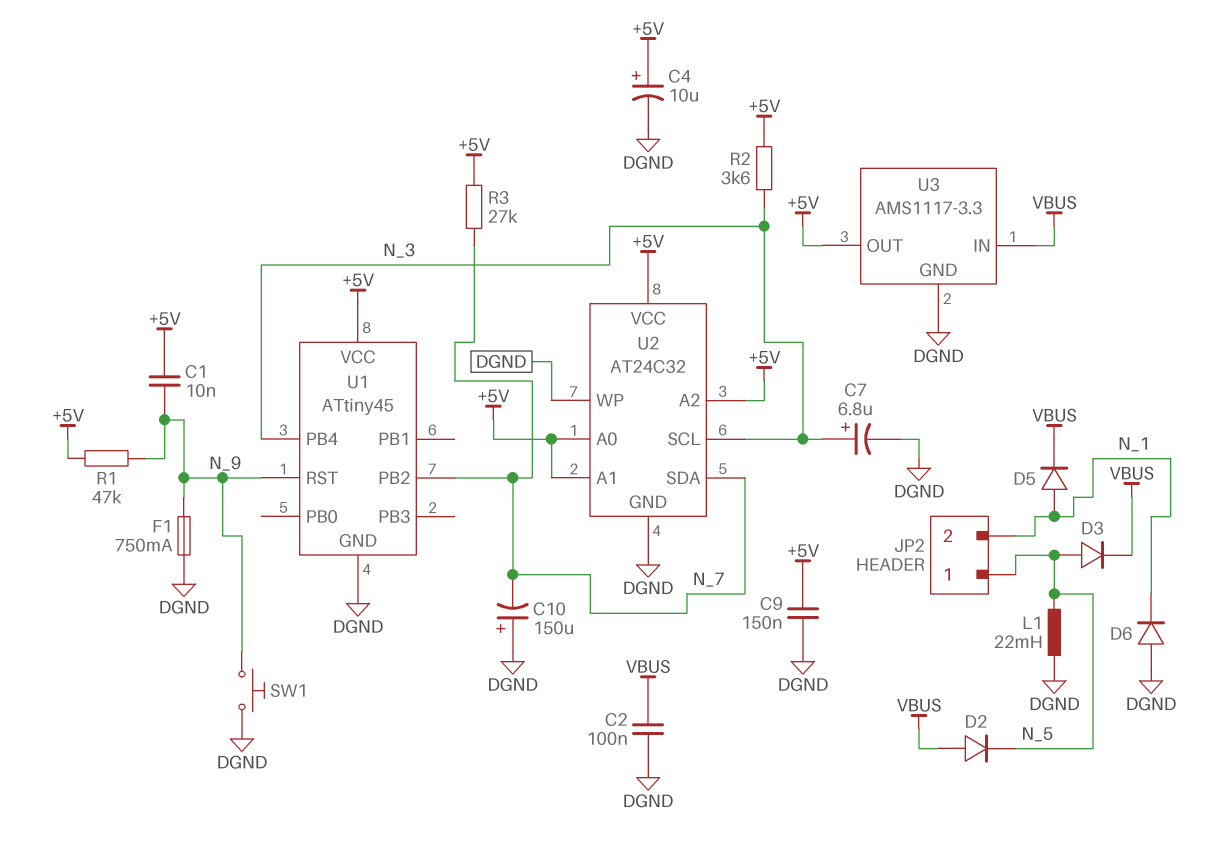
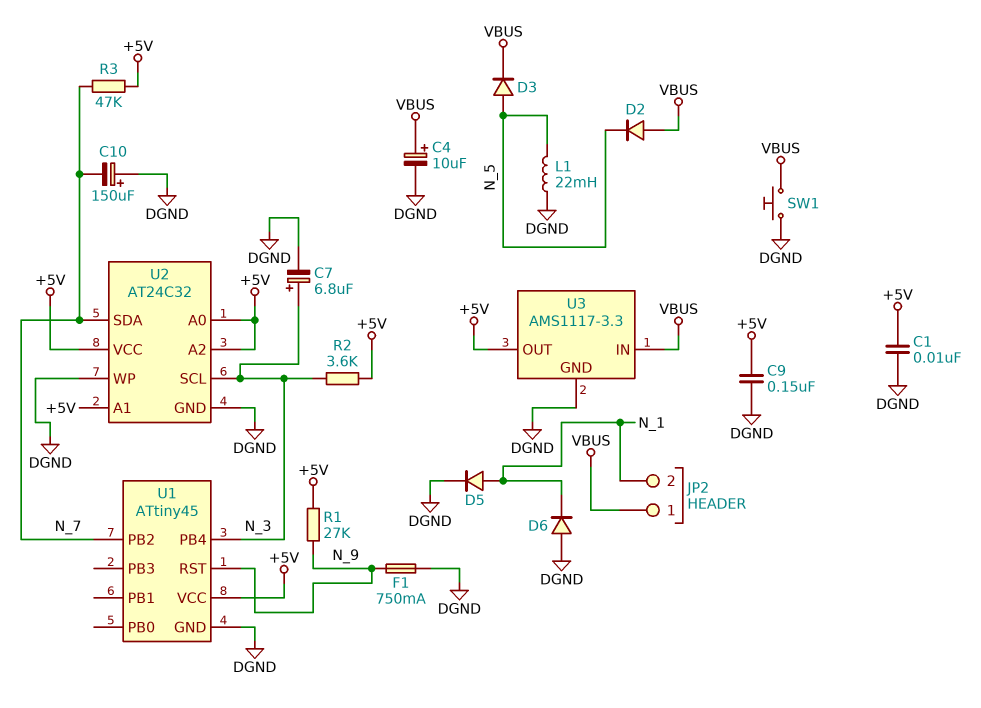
C1: 10nF (+5V, N_9) -> 10nF (+5V, DGND)
C2: 100nF (DGND, VBUS) -> none
C4: 10uF (plus +5V, minus DGND) -> 10uF (plus VBUS, minus DGND)
D5: diode (A N_1, K VBUS) -> diode (A N_1, K DGND)
JP2 pin 1: N_5 -> VBUS
R1: 47k (+5V, N_9) -> 27k (+5V, N_9)
R3: 27k (+5V, N_7) -> 47k (+5V, N_7)
SW1: button (DGND, N_9) -> button (DGND, VBUS)

